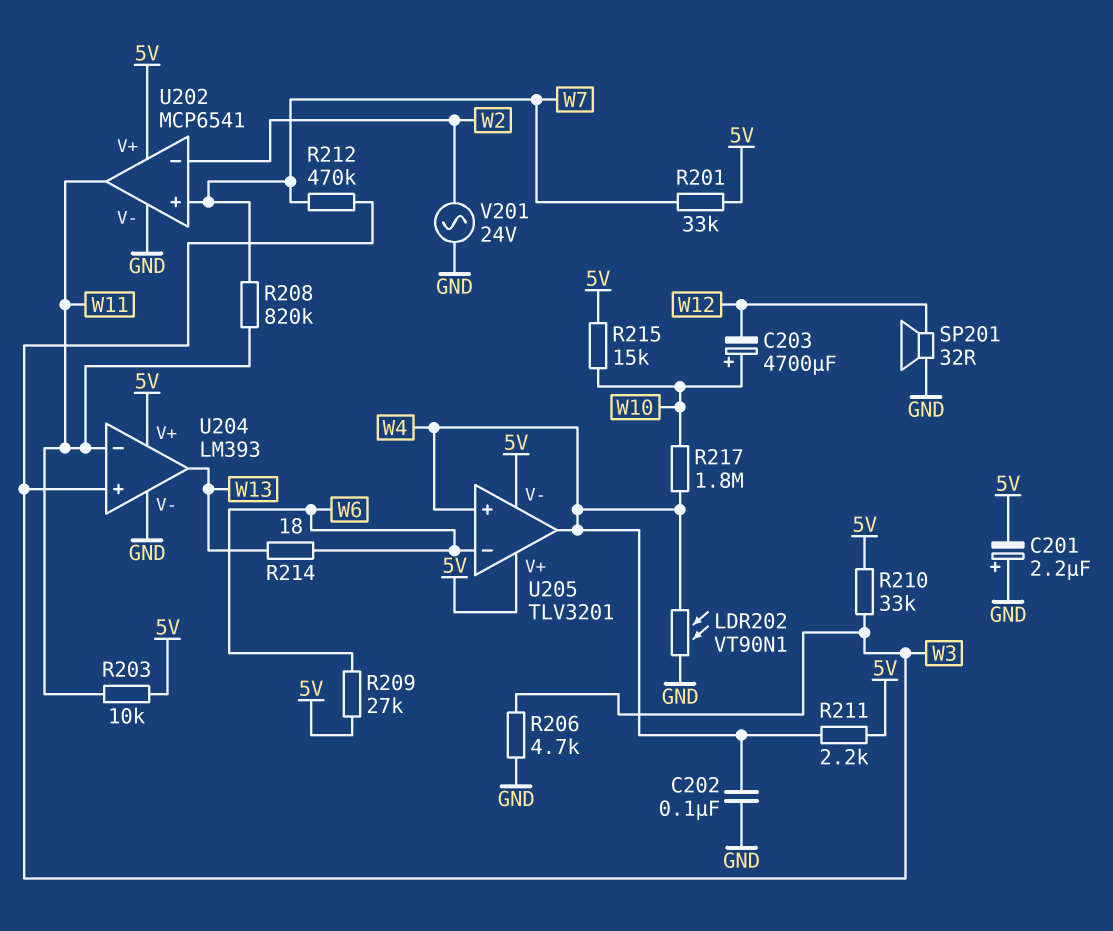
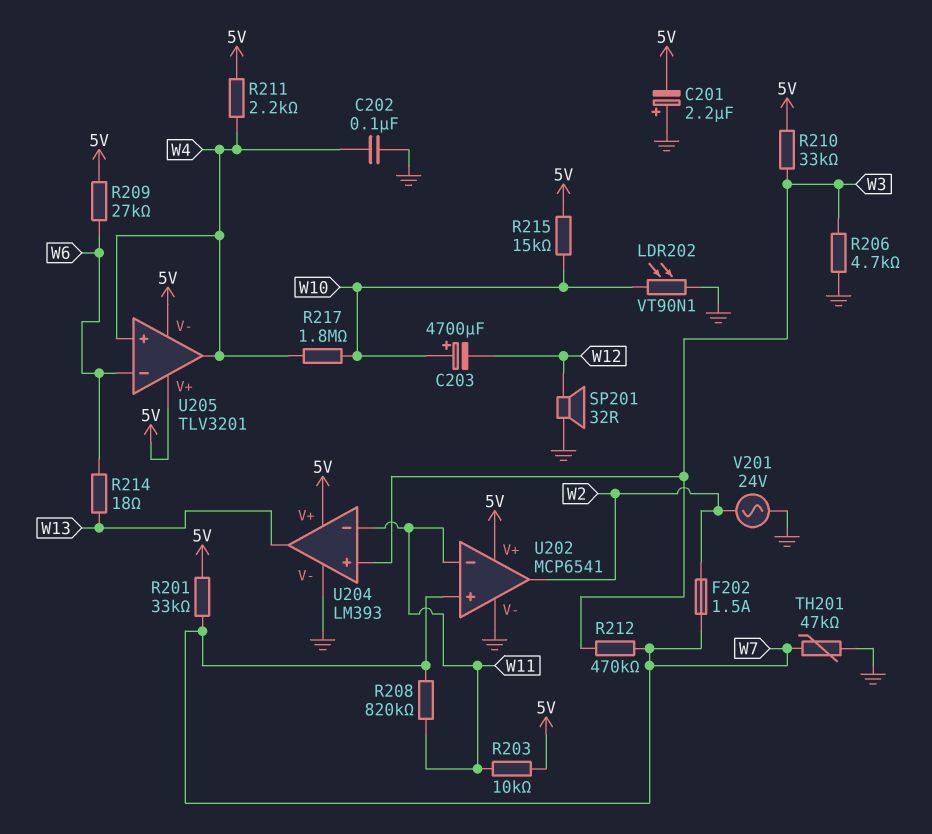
F202: none -> 1.5A (W2, W7)
LDR202: VT90N1 (GND, W4) -> VT90N1 (GND, W10)
TH201: none -> 47k (GND, W7)
U202 pin in-: W2 -> W11
U202 pin out: W11 -> W2

